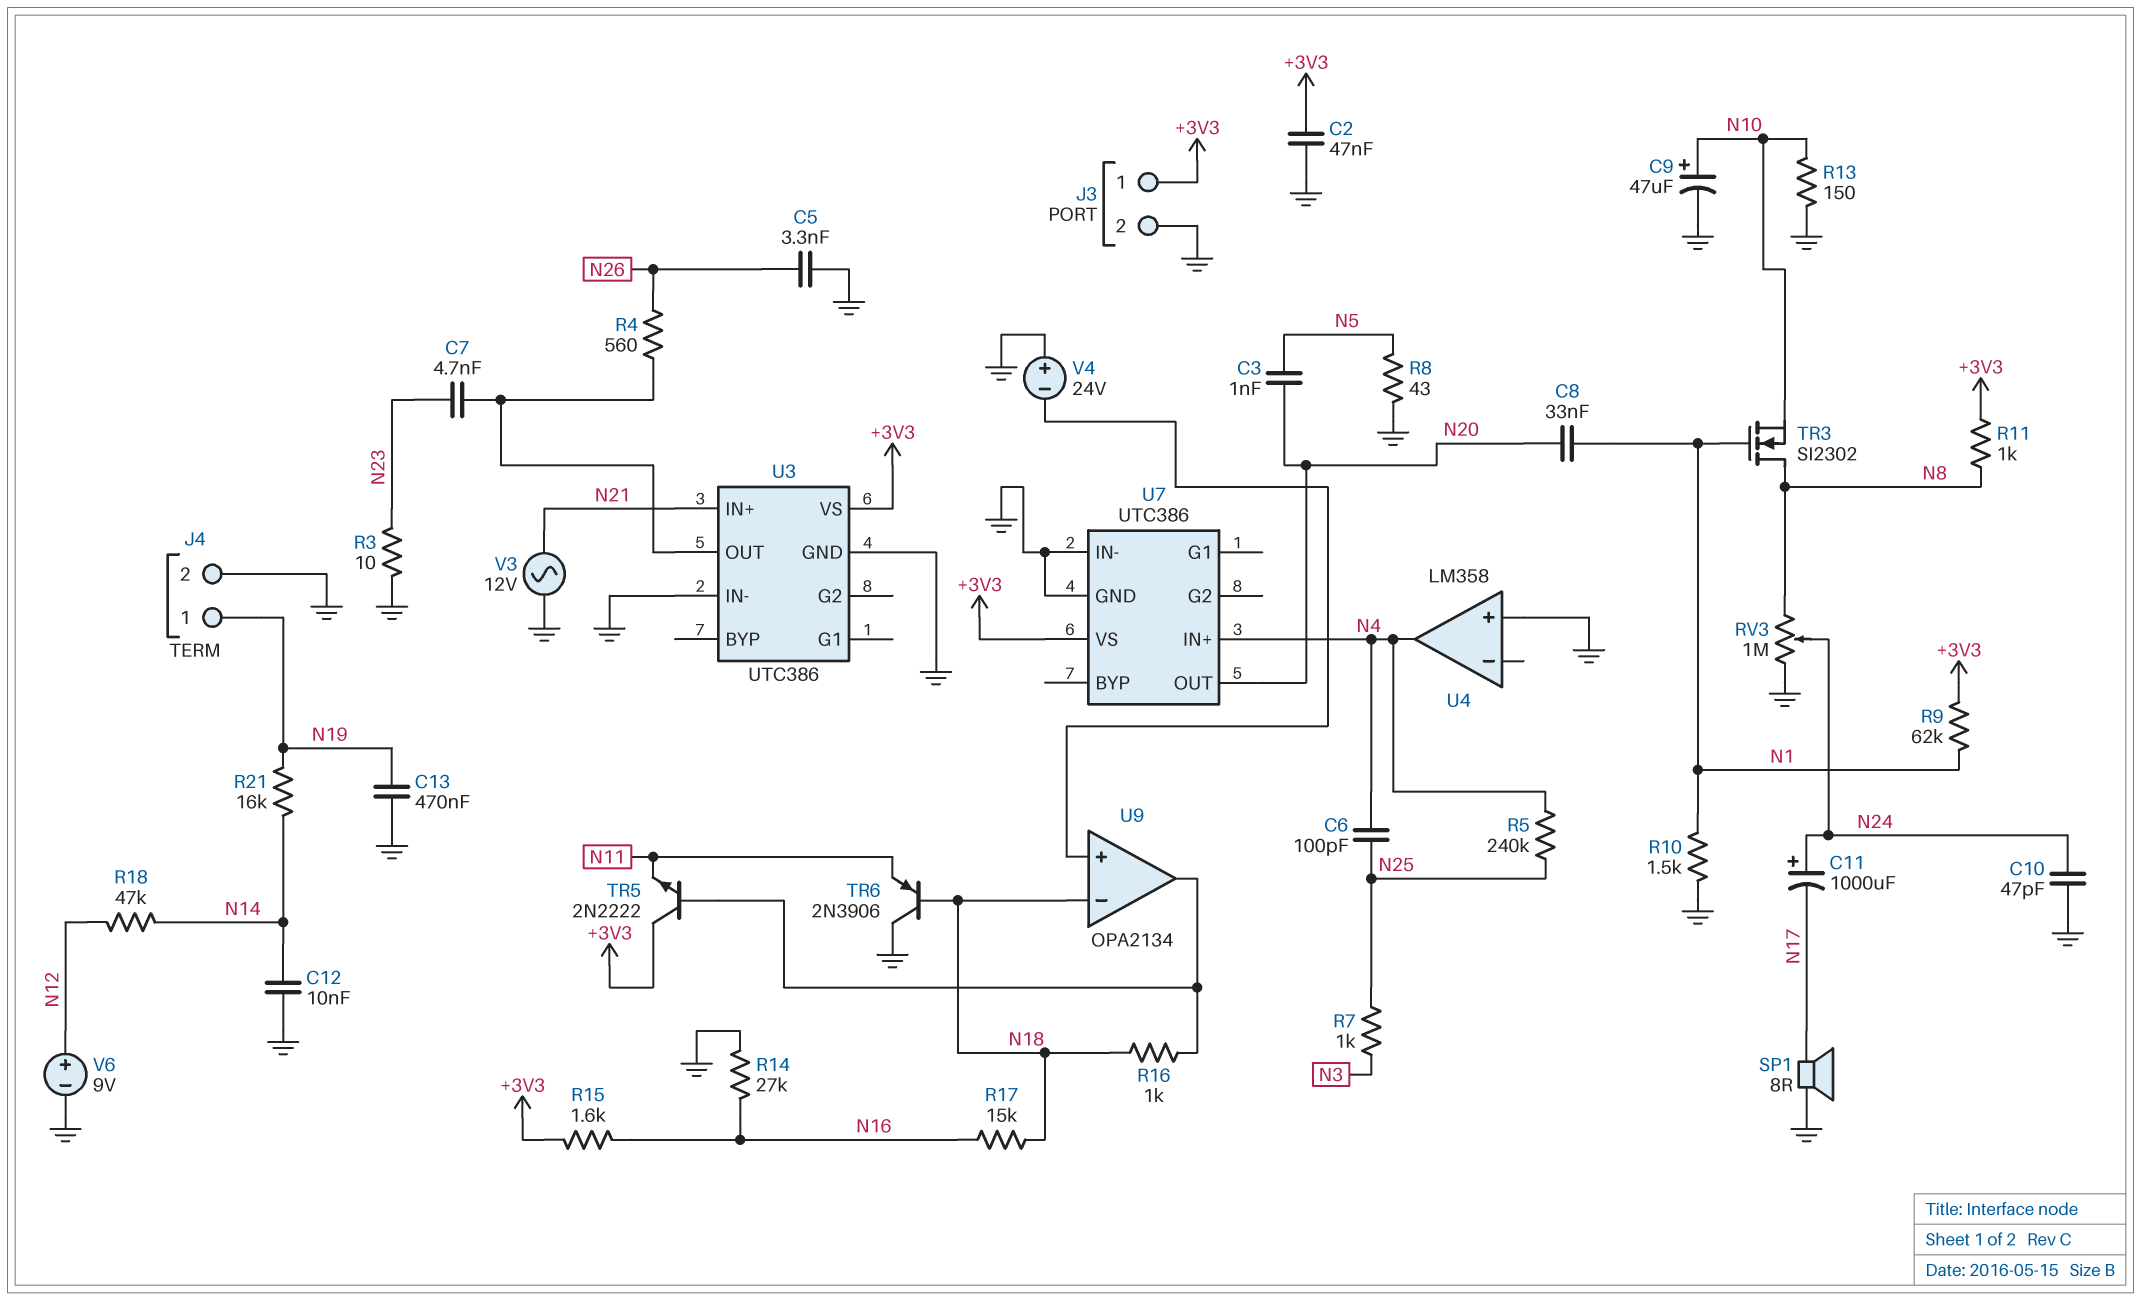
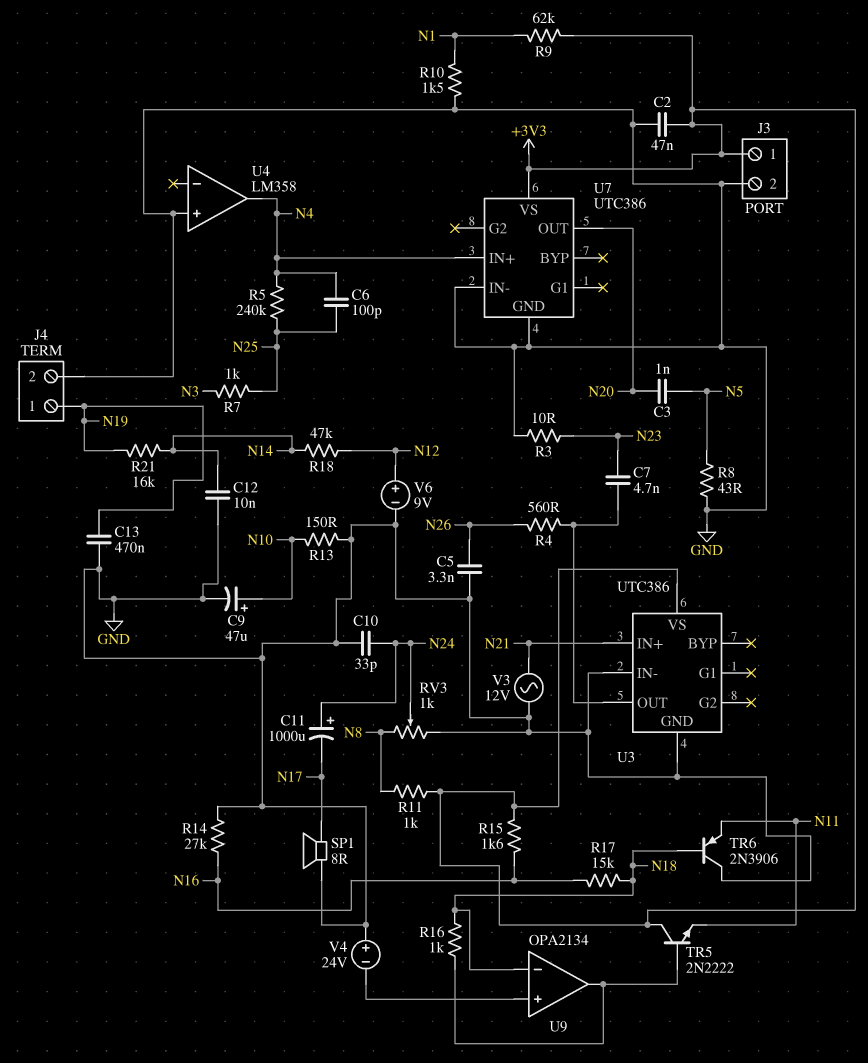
C8: 33nF (N1, N20) -> none
C10: 47pF (GND, N24) -> 33pF (GND, N24)
RV3: 1M (GND, N8, wiper N24) -> 1k (GND, N8, wiper N24)
TR3: NMOS SI2302 (G N1, D N8, S N10) -> none

